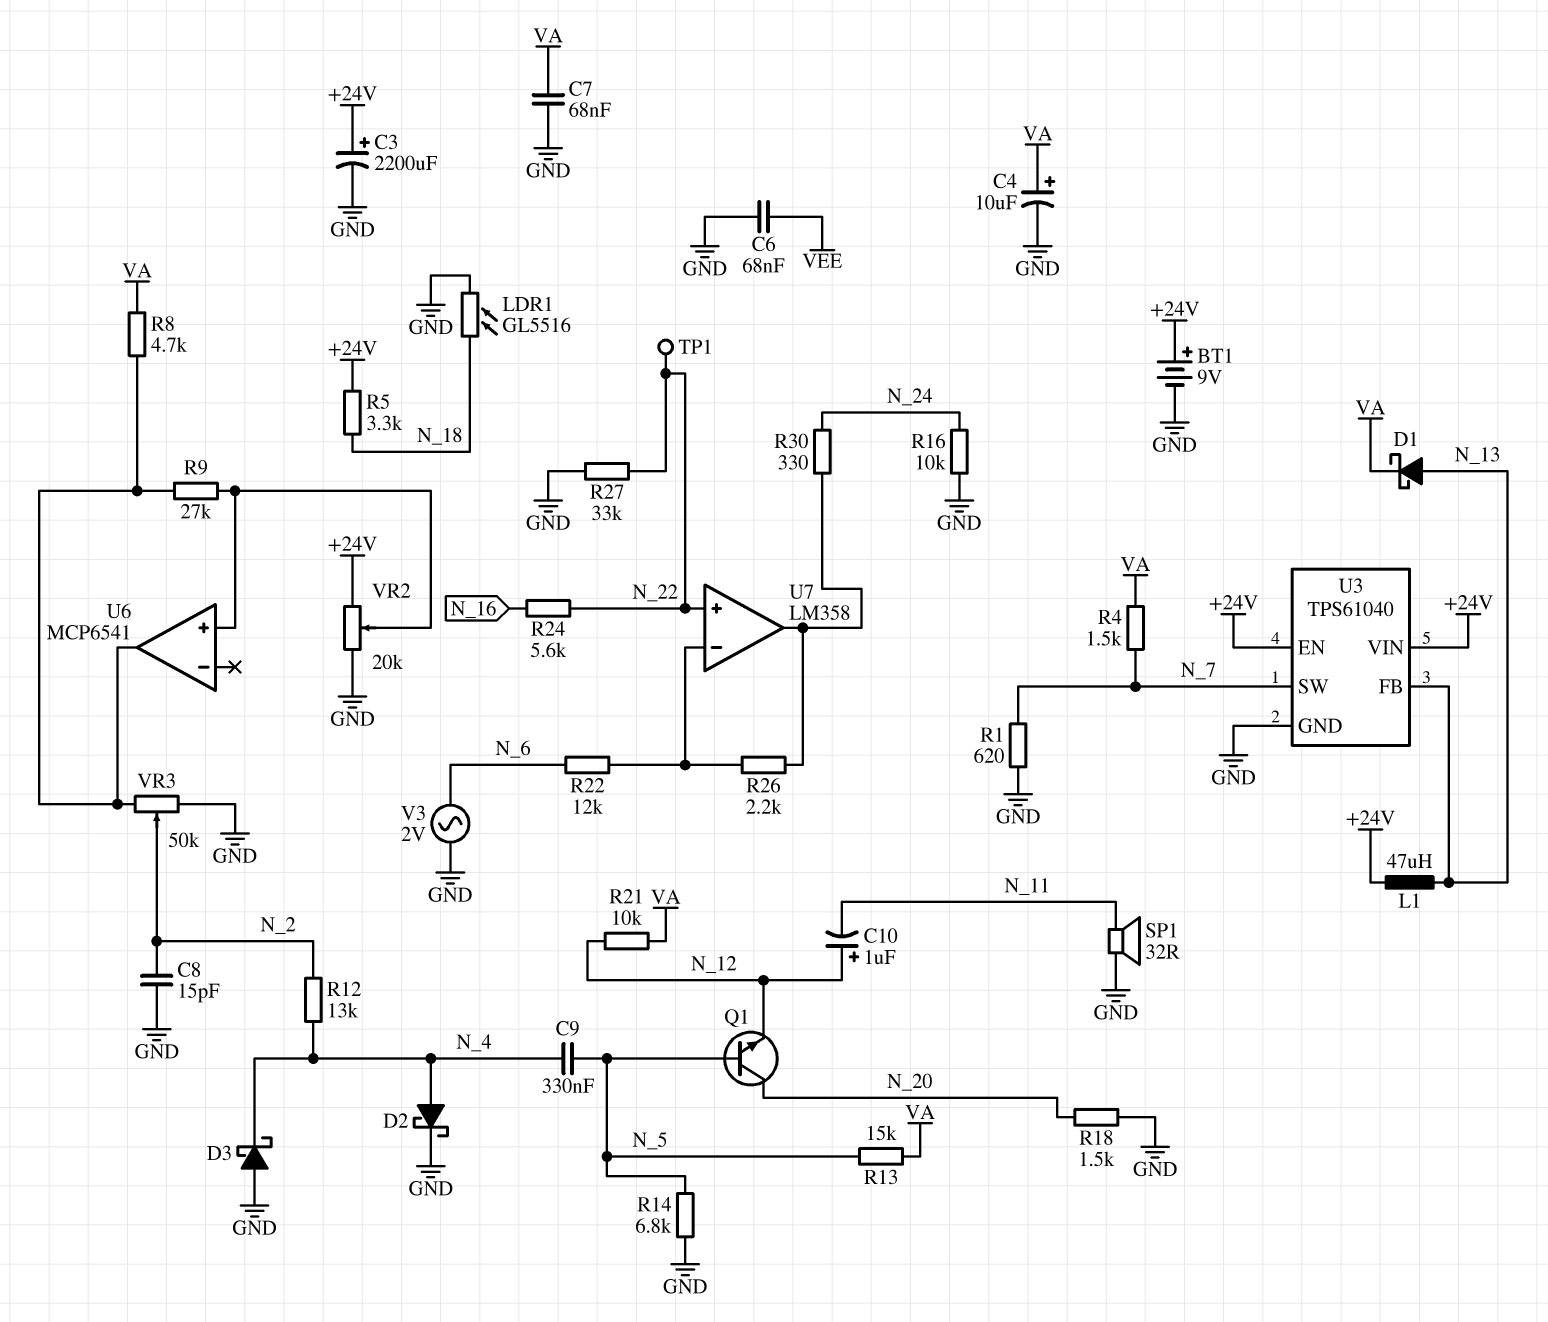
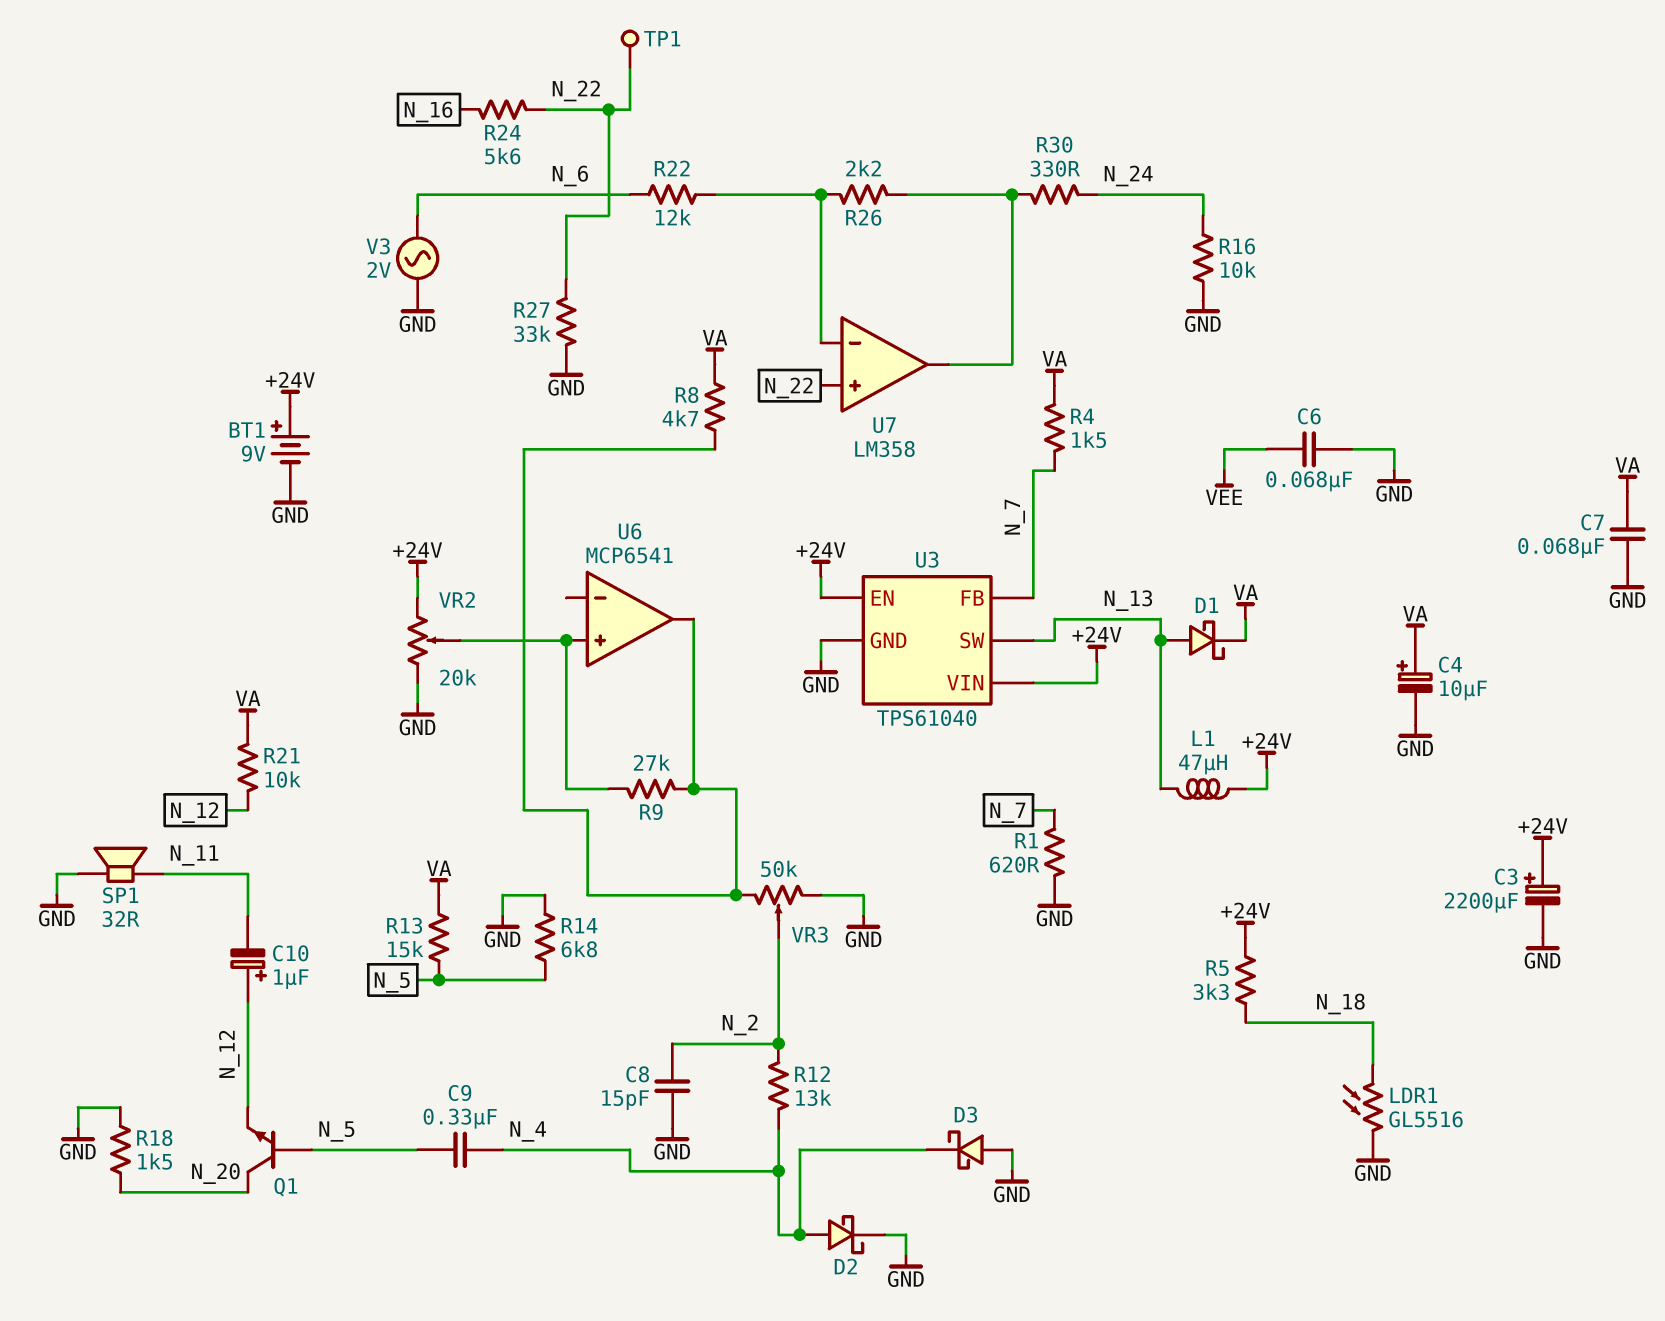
U3 pin FB: N_13 -> N_7
U3 pin SW: N_7 -> N_13

